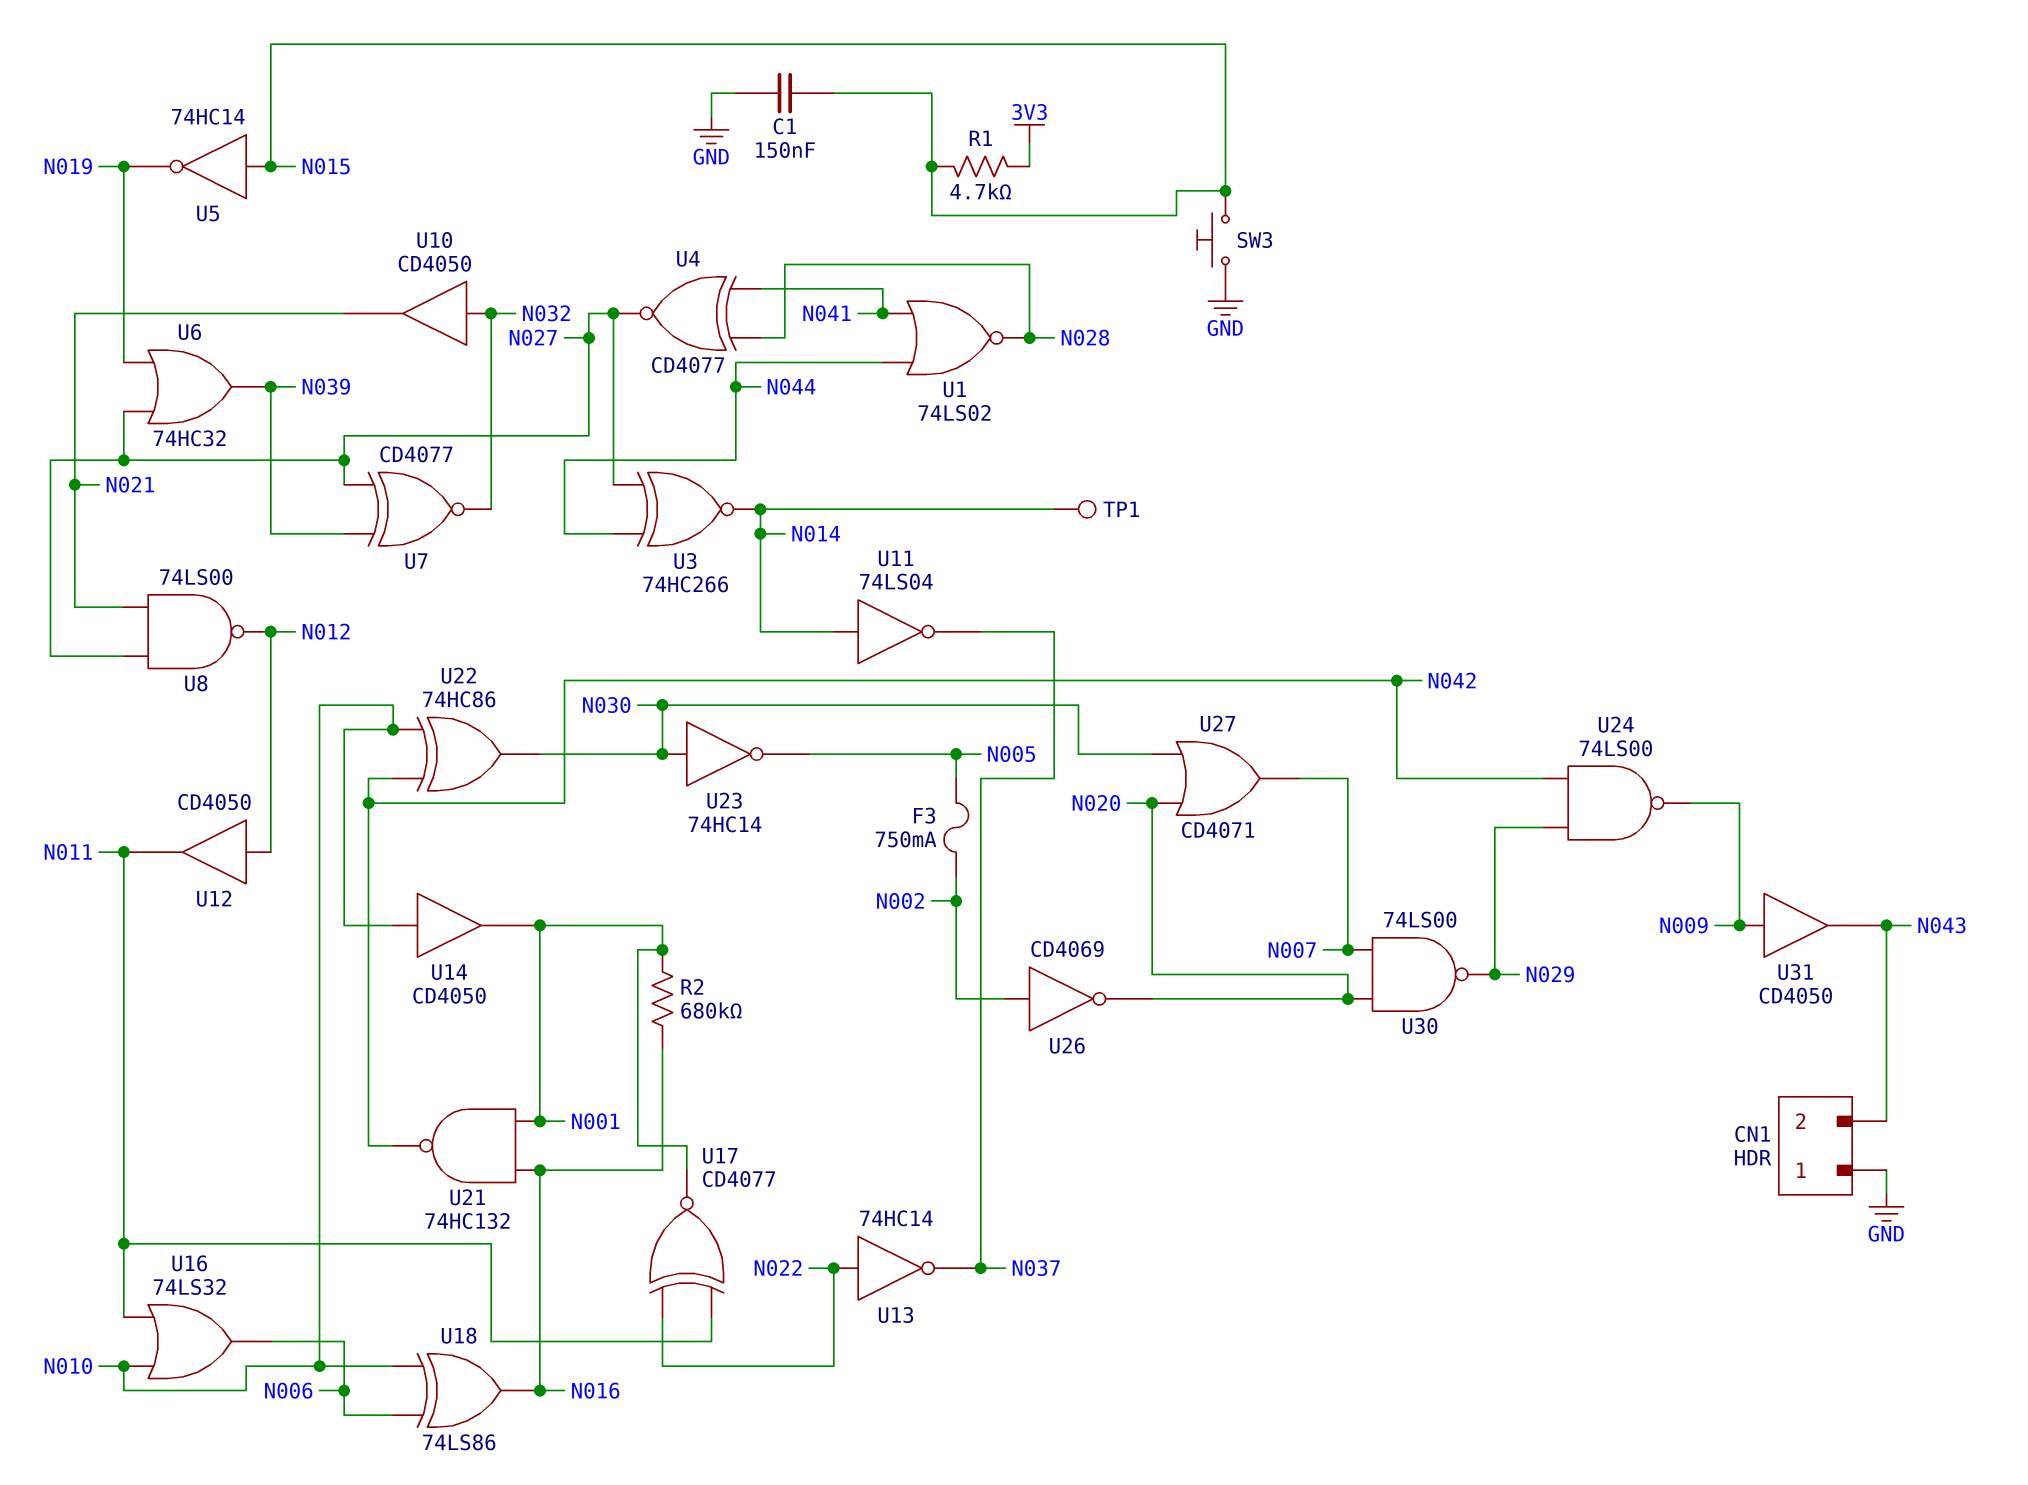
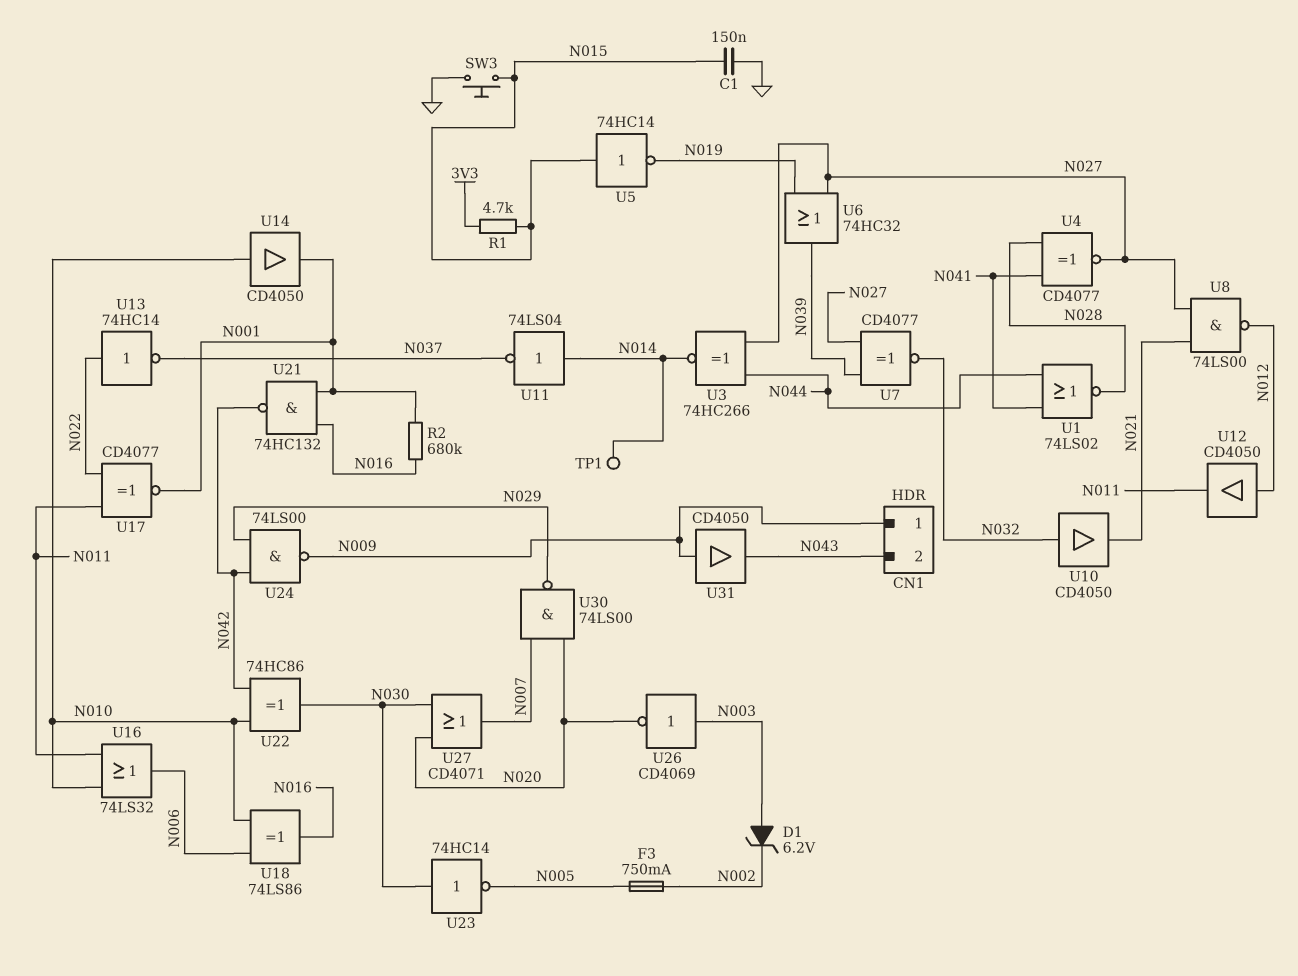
CN1 pin 1: GND -> N009
D1: none -> zener 6.2V (A N003, K N002)
U26: NOT CD4069 (in N002, out N020) -> NOT CD4069 (in N003, out N020)

